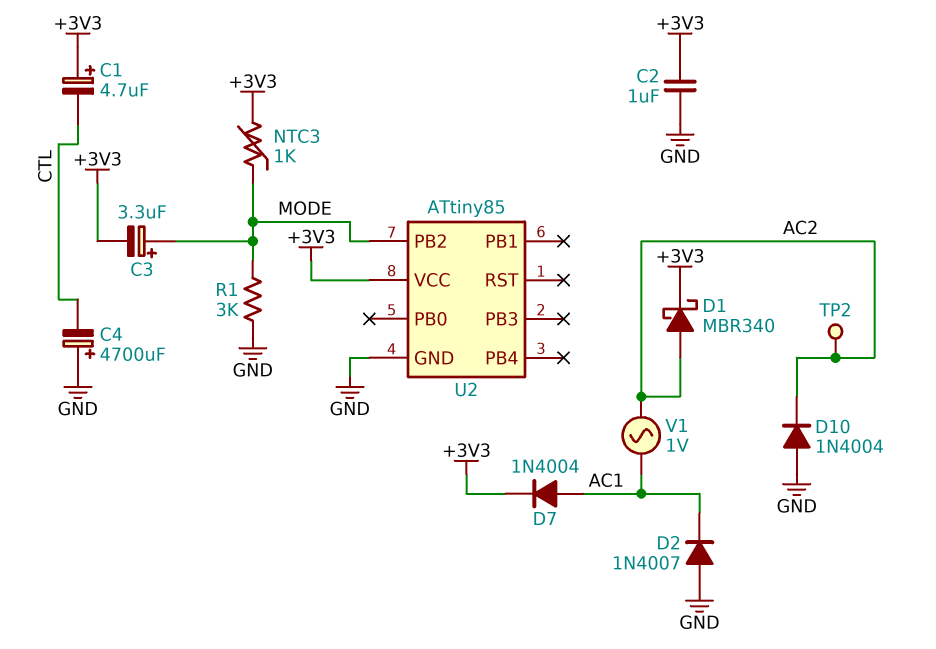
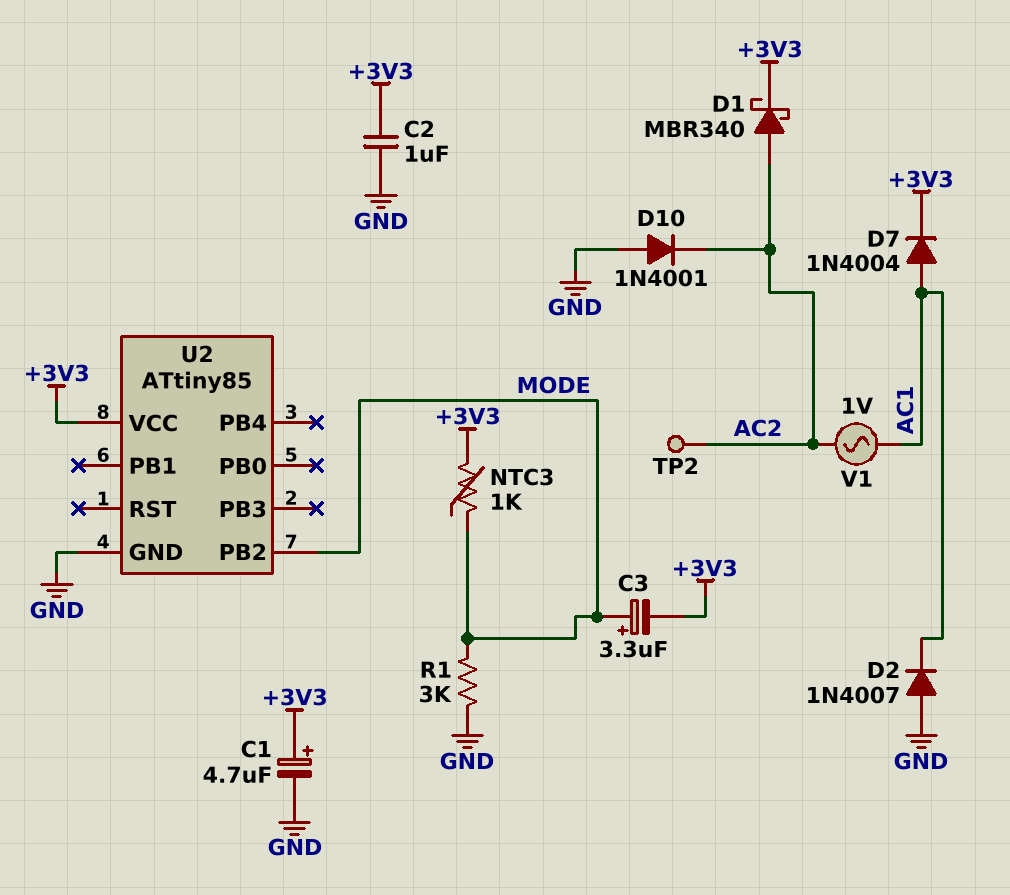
C1: 4.7uF (plus +3V3, minus CTL) -> 4.7uF (plus +3V3, minus GND)
C4: 4700uF (plus GND, minus CTL) -> none
D10: diode 1N4004 (A GND, K AC2) -> diode 1N4001 (A GND, K AC2)

